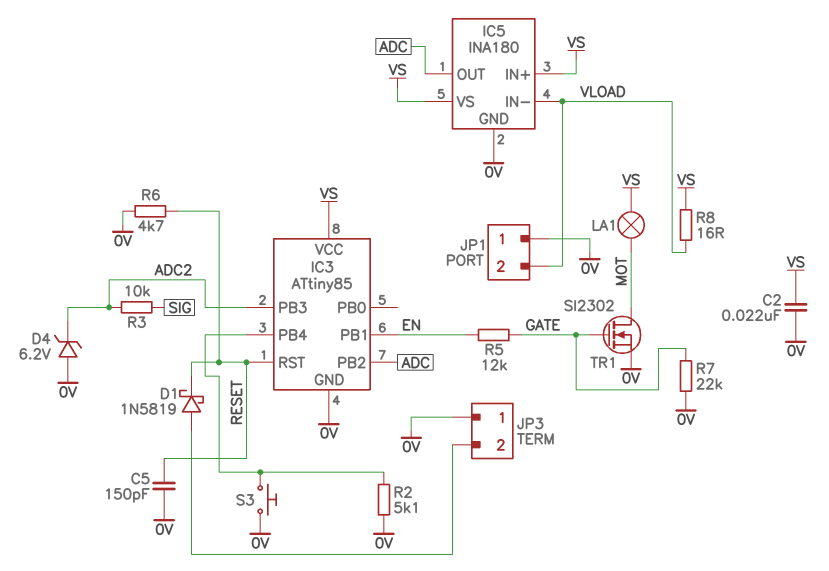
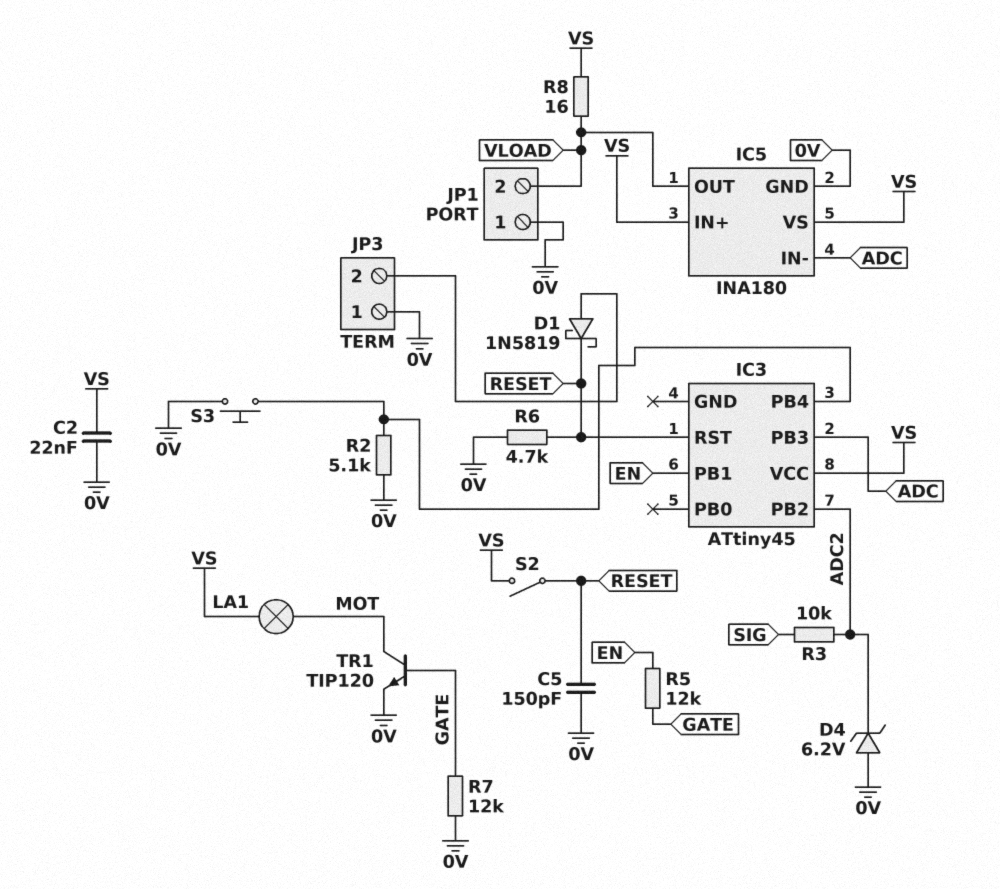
IC3: ATtiny85 -> ATtiny45
IC3 pin GND: 0V -> none
IC3 pin PB2: ADC -> ADC2
IC3 pin PB3: ADC2 -> ADC
IC5 pin IN-: VLOAD -> ADC
IC5 pin OUT: ADC -> VLOAD
R7: 22k (0V, GATE) -> 12k (0V, GATE)
S2: none -> switch (RESET, VS)
TR1: NMOS SI2302 (G GATE, D MOT, S 0V) -> NPN TIP120 (B GATE, C MOT, E 0V)

